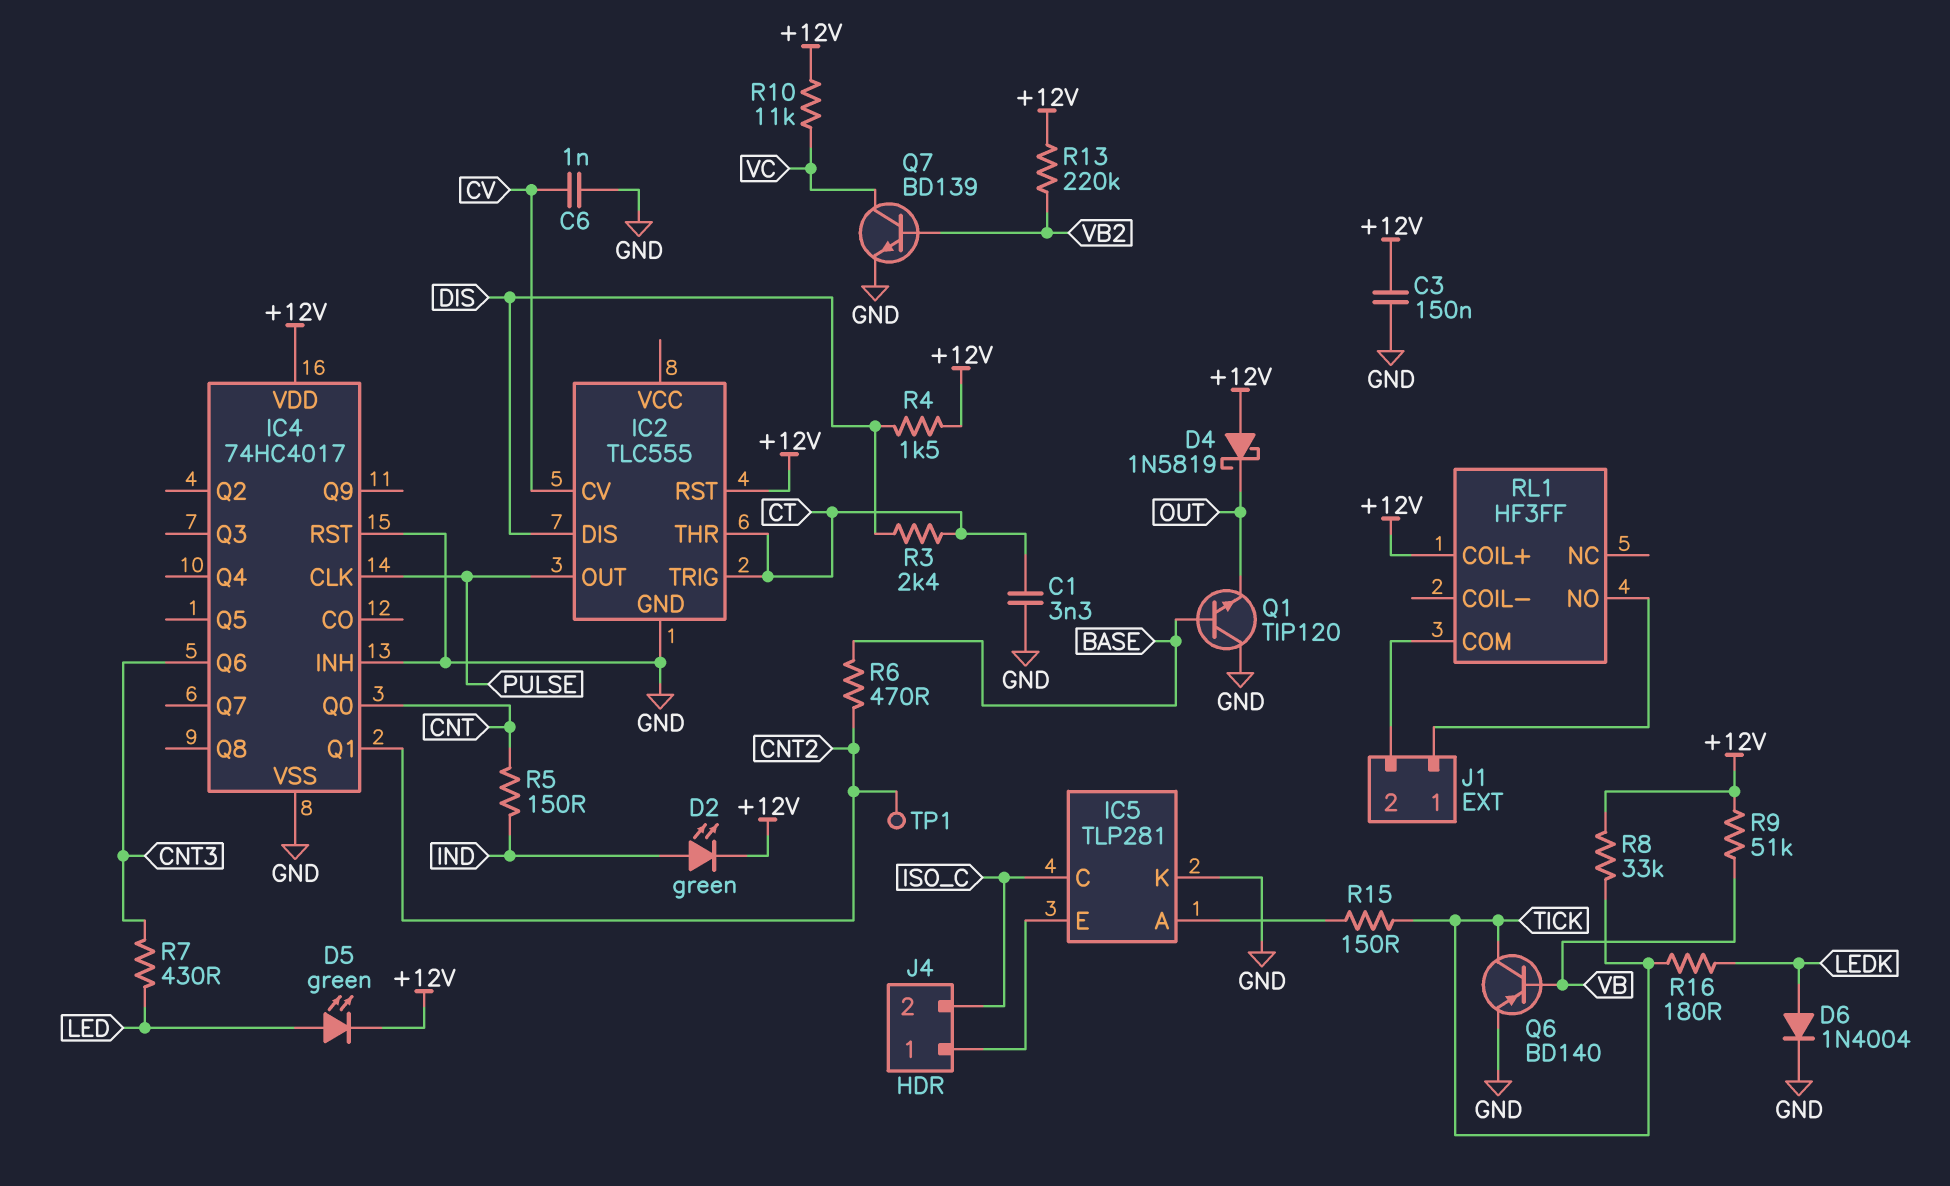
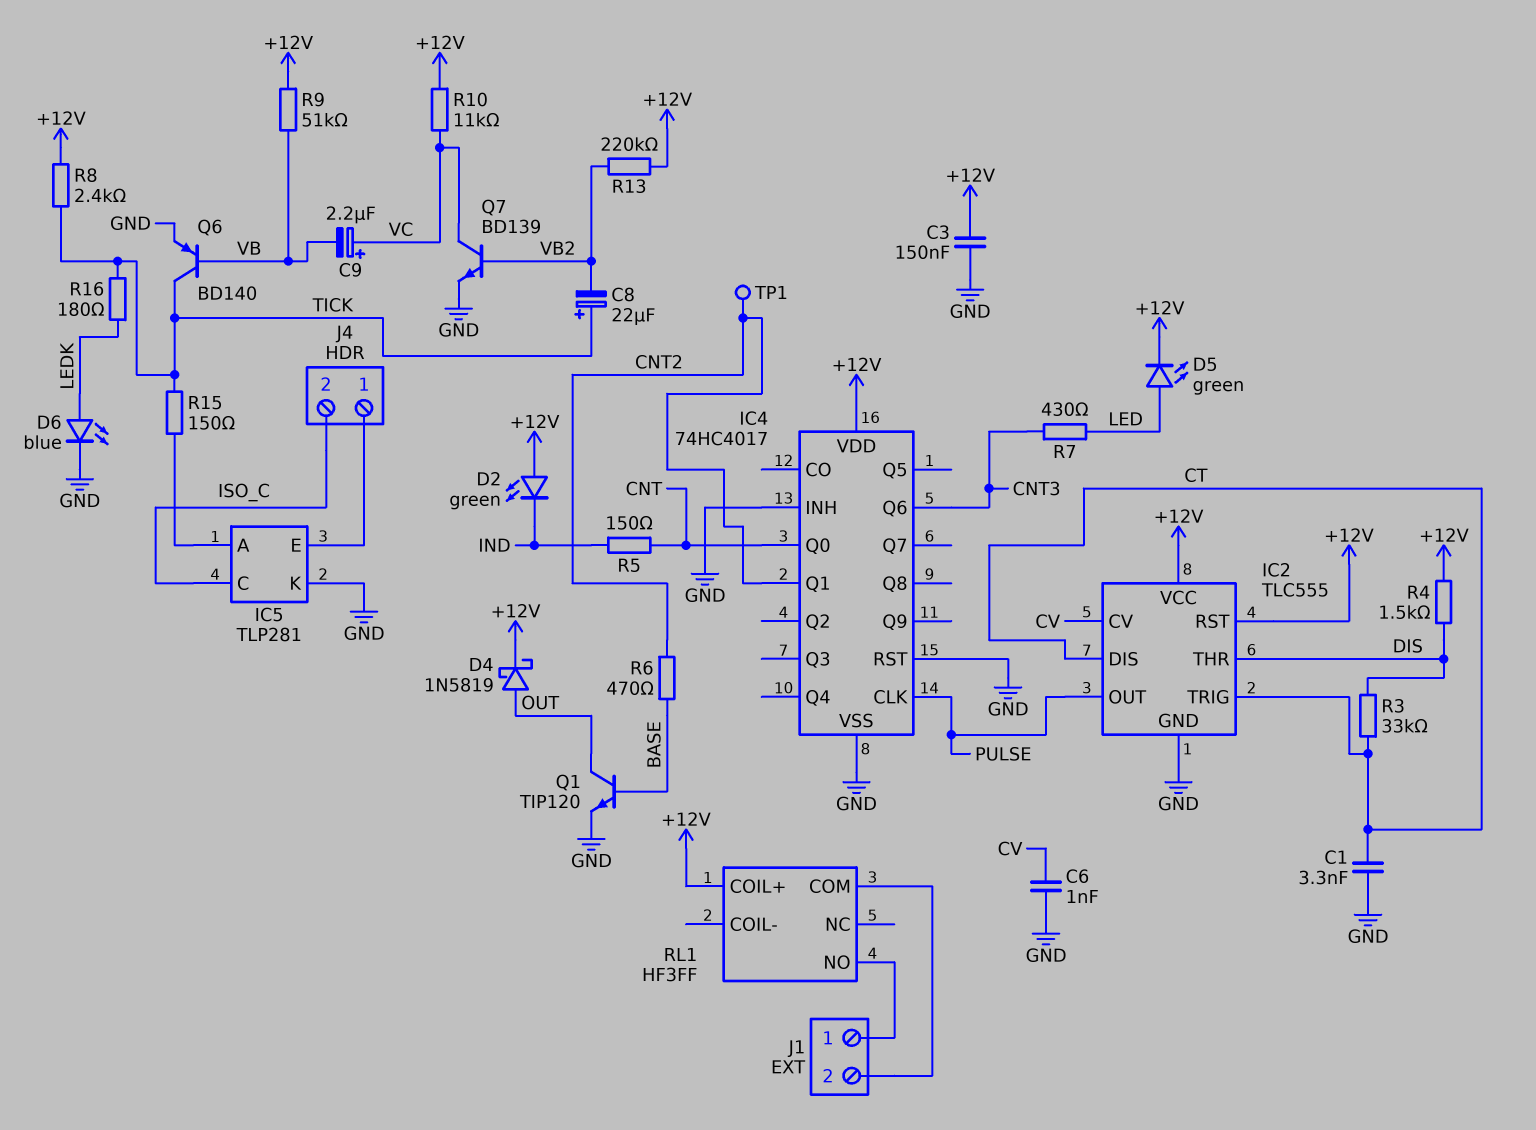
C8: none -> 22uF (plus TICK, minus VB2)
C9: none -> 2.2uF (plus VC, minus VB)
D2: LED green (A IND, K +12V) -> LED green (A +12V, K IND)
D4: schottky 1N5819 (A +12V, K OUT) -> schottky 1N5819 (A OUT, K +12V)
D6: diode 1N4004 (A LEDK, K GND) -> LED blue (A LEDK, K GND)
IC2 pin DIS: DIS -> CT
IC2 pin THR: CT -> DIS
IC2 pin VCC: none -> +12V
Q1: NPN TIP120 (B BASE, C GND, E OUT) -> NPN TIP120 (B BASE, C OUT, E GND)
R3: 2.4k (CT, DIS) -> 33k (CT, DIS)
R8: 33k (+12V, TICK) -> 2.4k (+12V, TICK)

